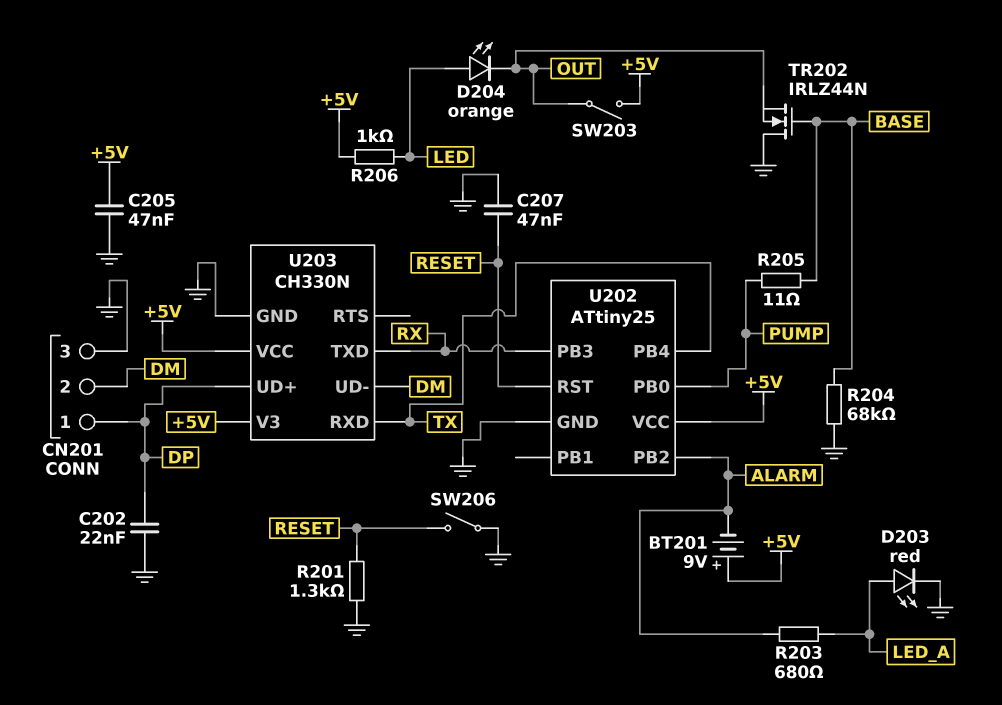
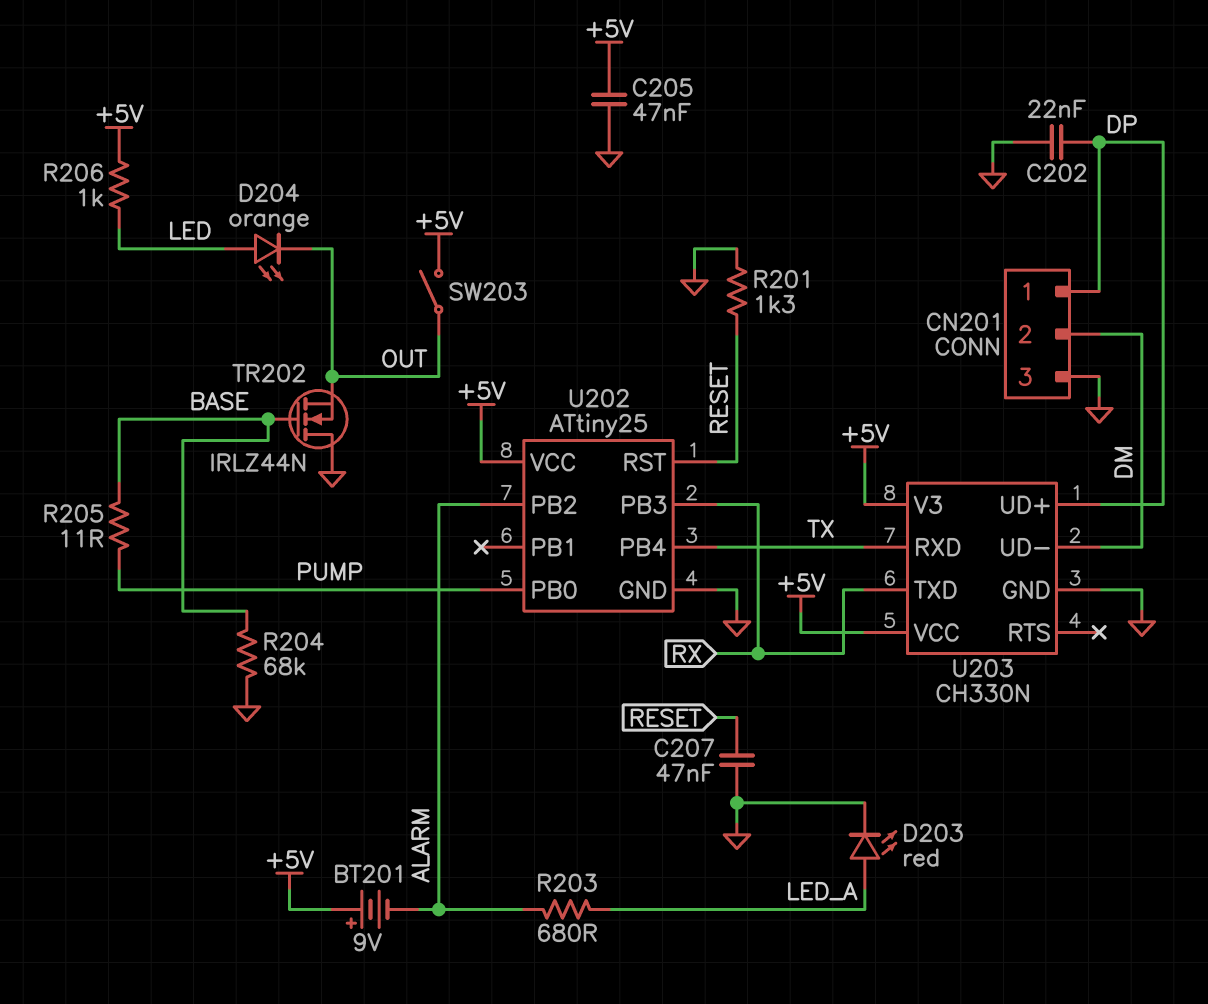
SW206: switch (GND, RESET) -> none

